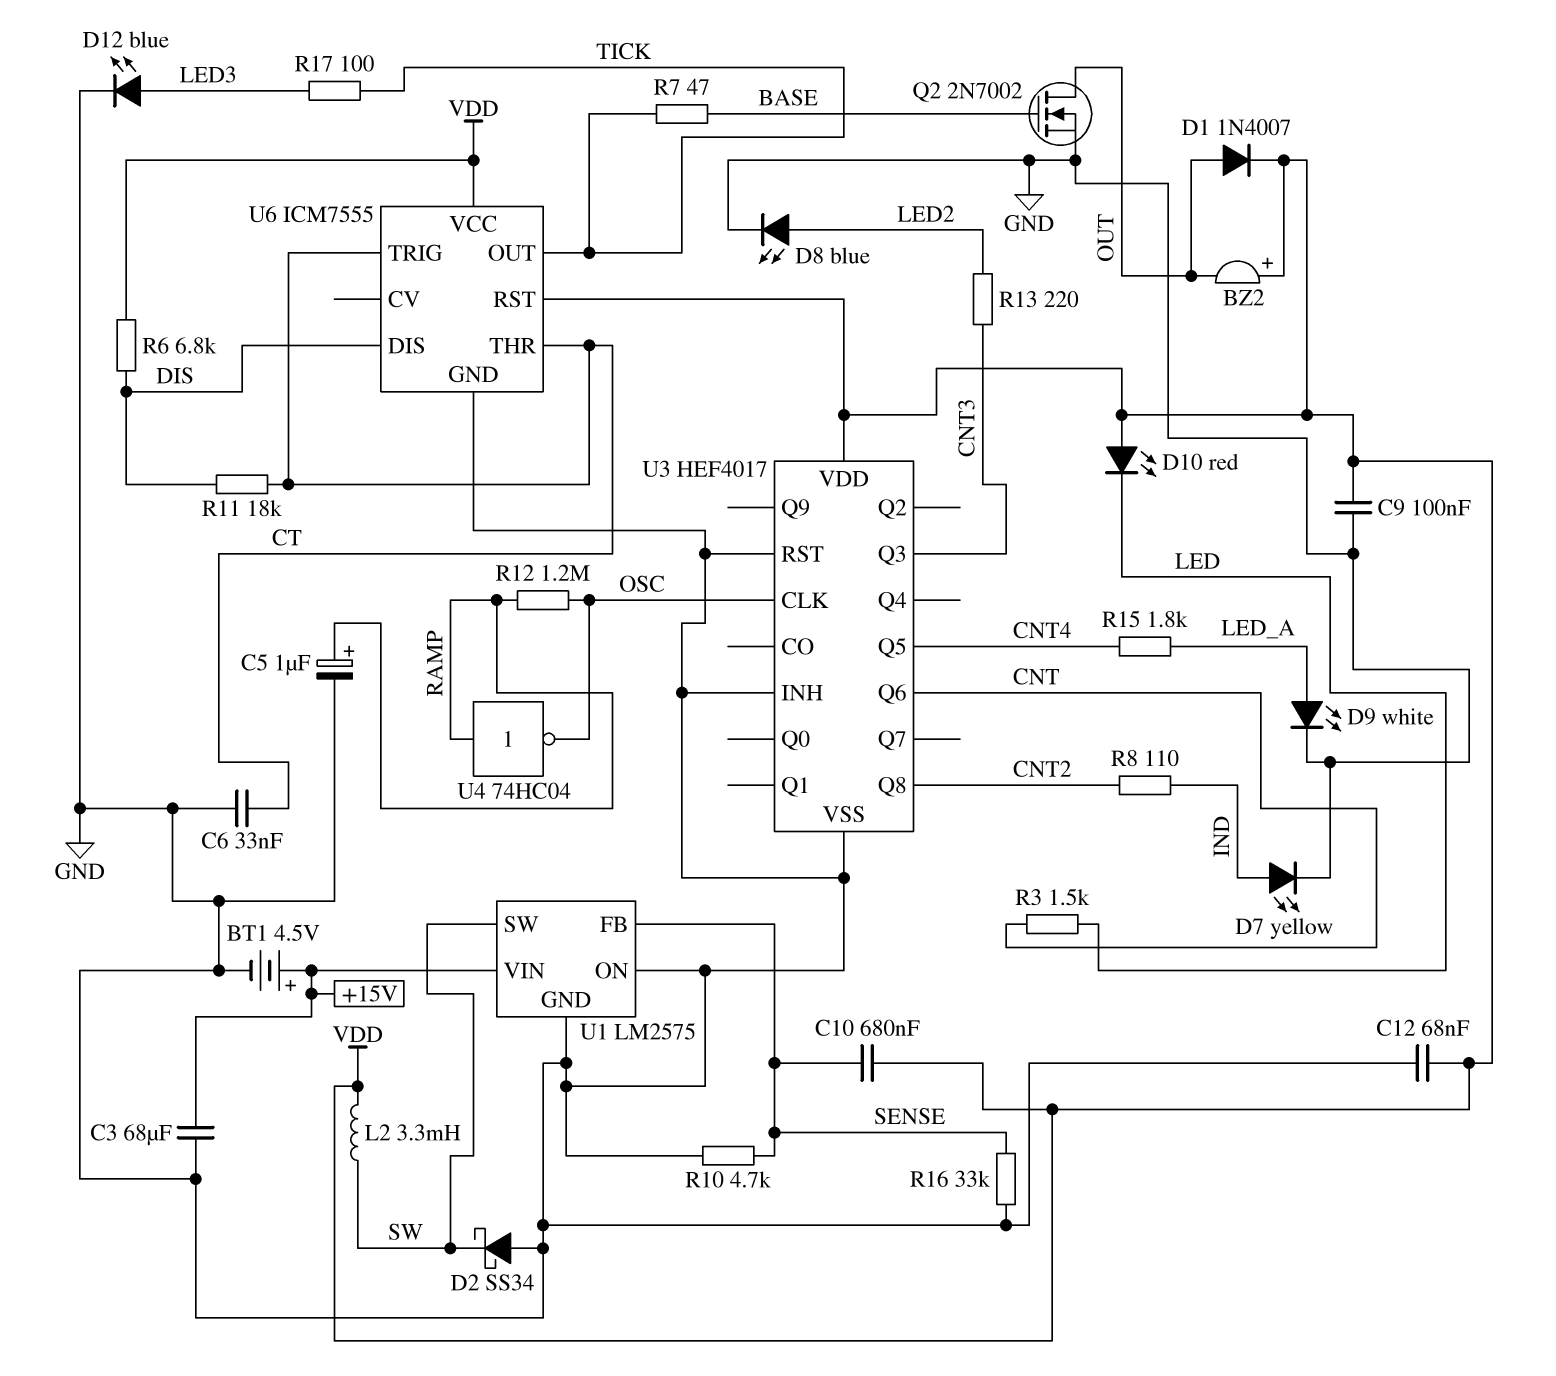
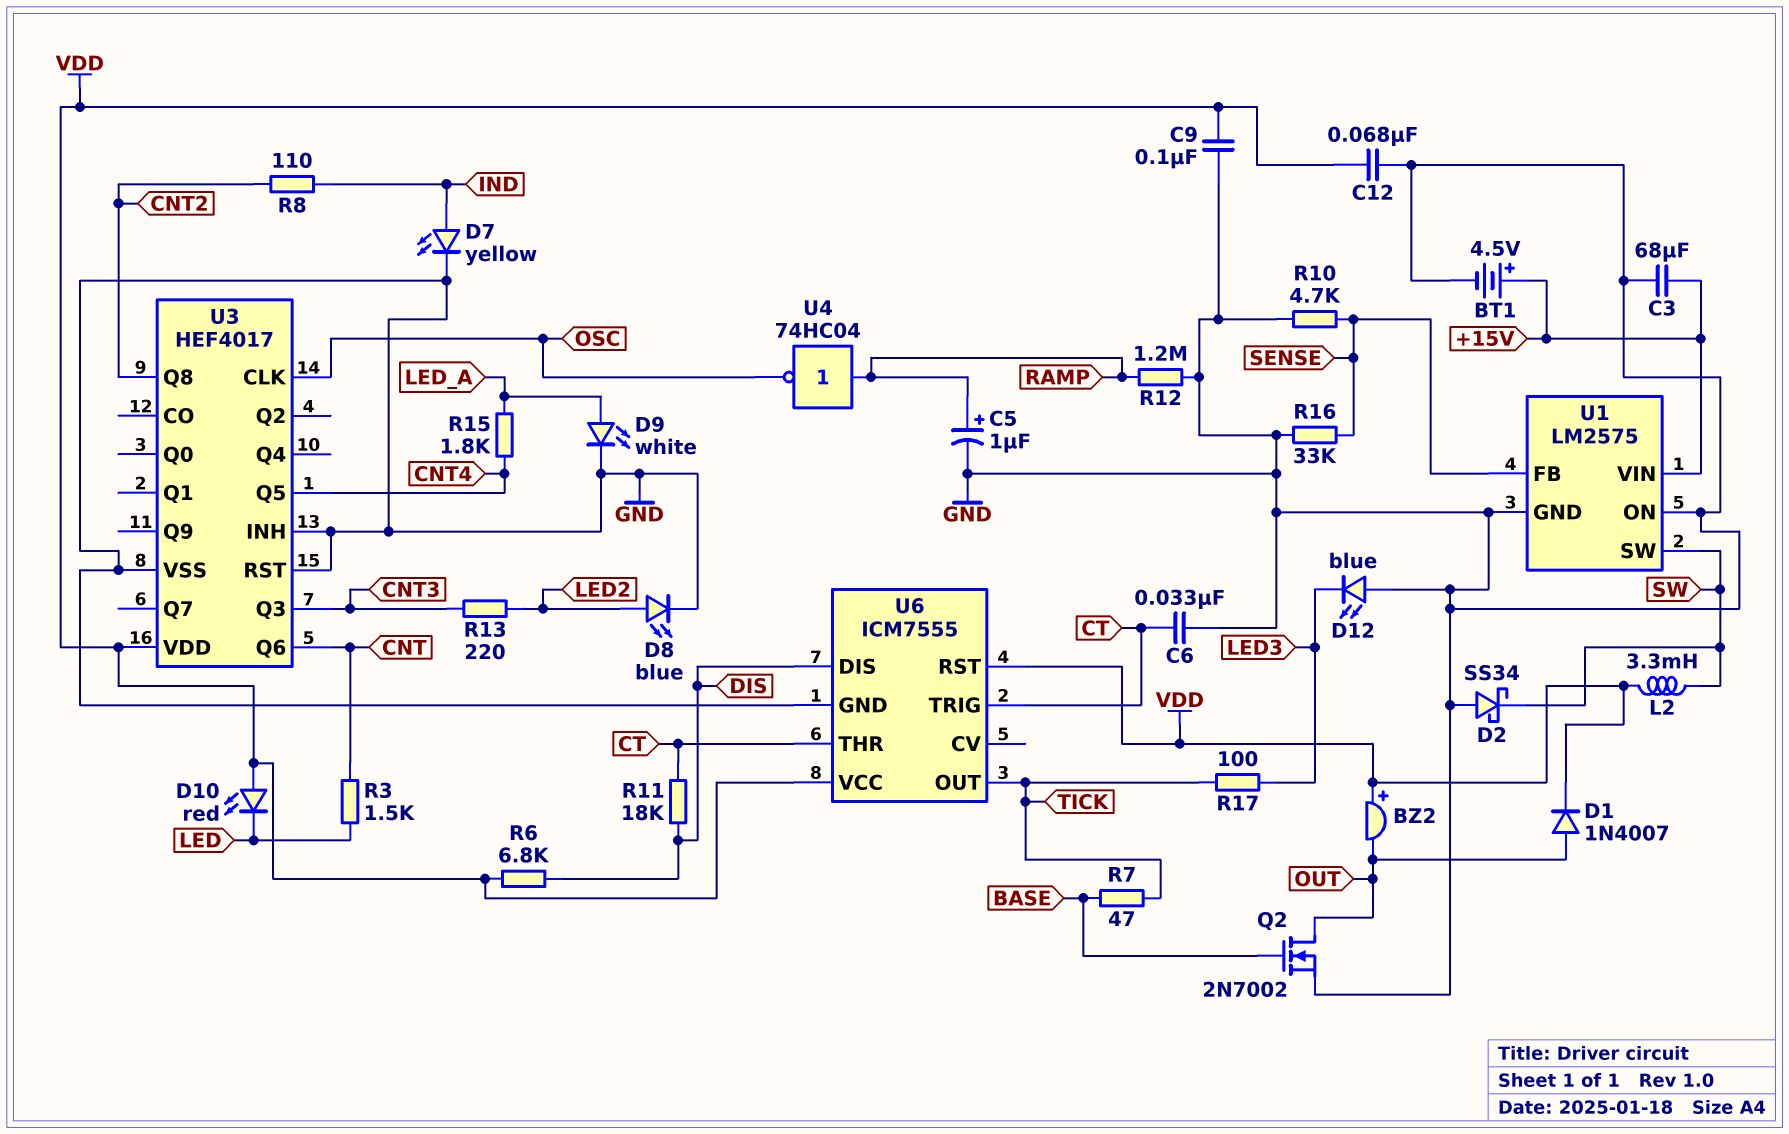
C10: 680nF (SENSE, VDD) -> none
D12: LED blue (A LED3, K GND) -> LED blue (A GND, K LED3)
R12: 1.2M (OSC, RAMP) -> 1.2M (GND, RAMP)

